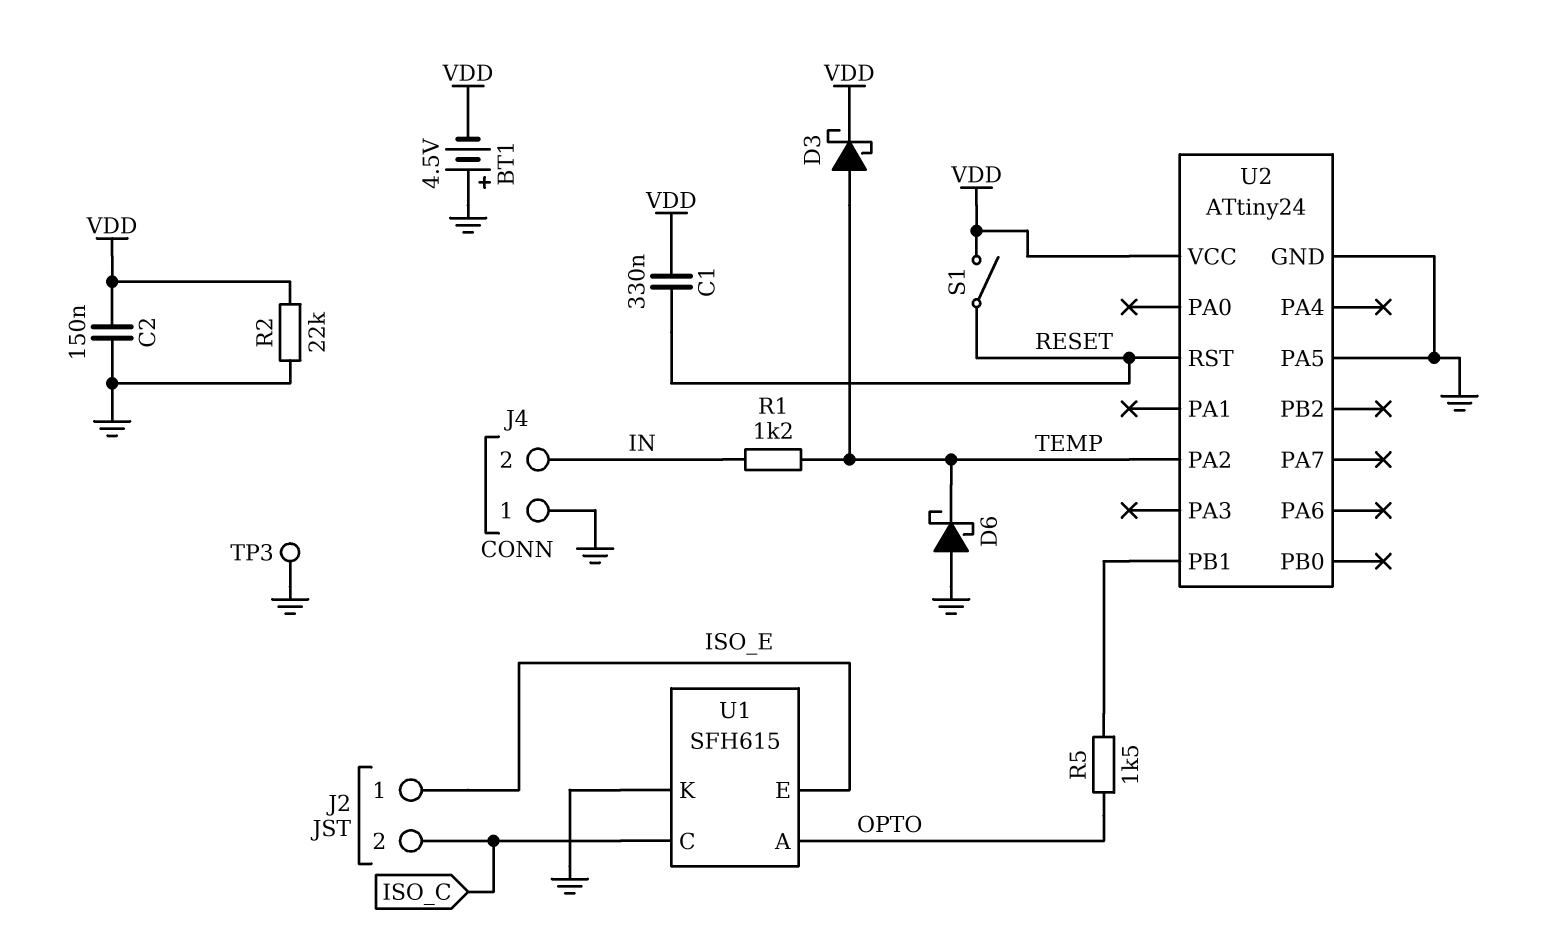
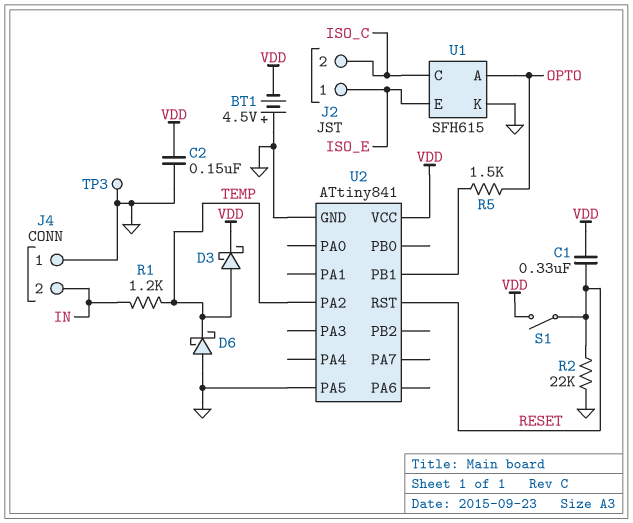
R2: 22k (GND, VDD) -> 22k (GND, RESET)
U2: ATtiny24 -> ATtiny841

